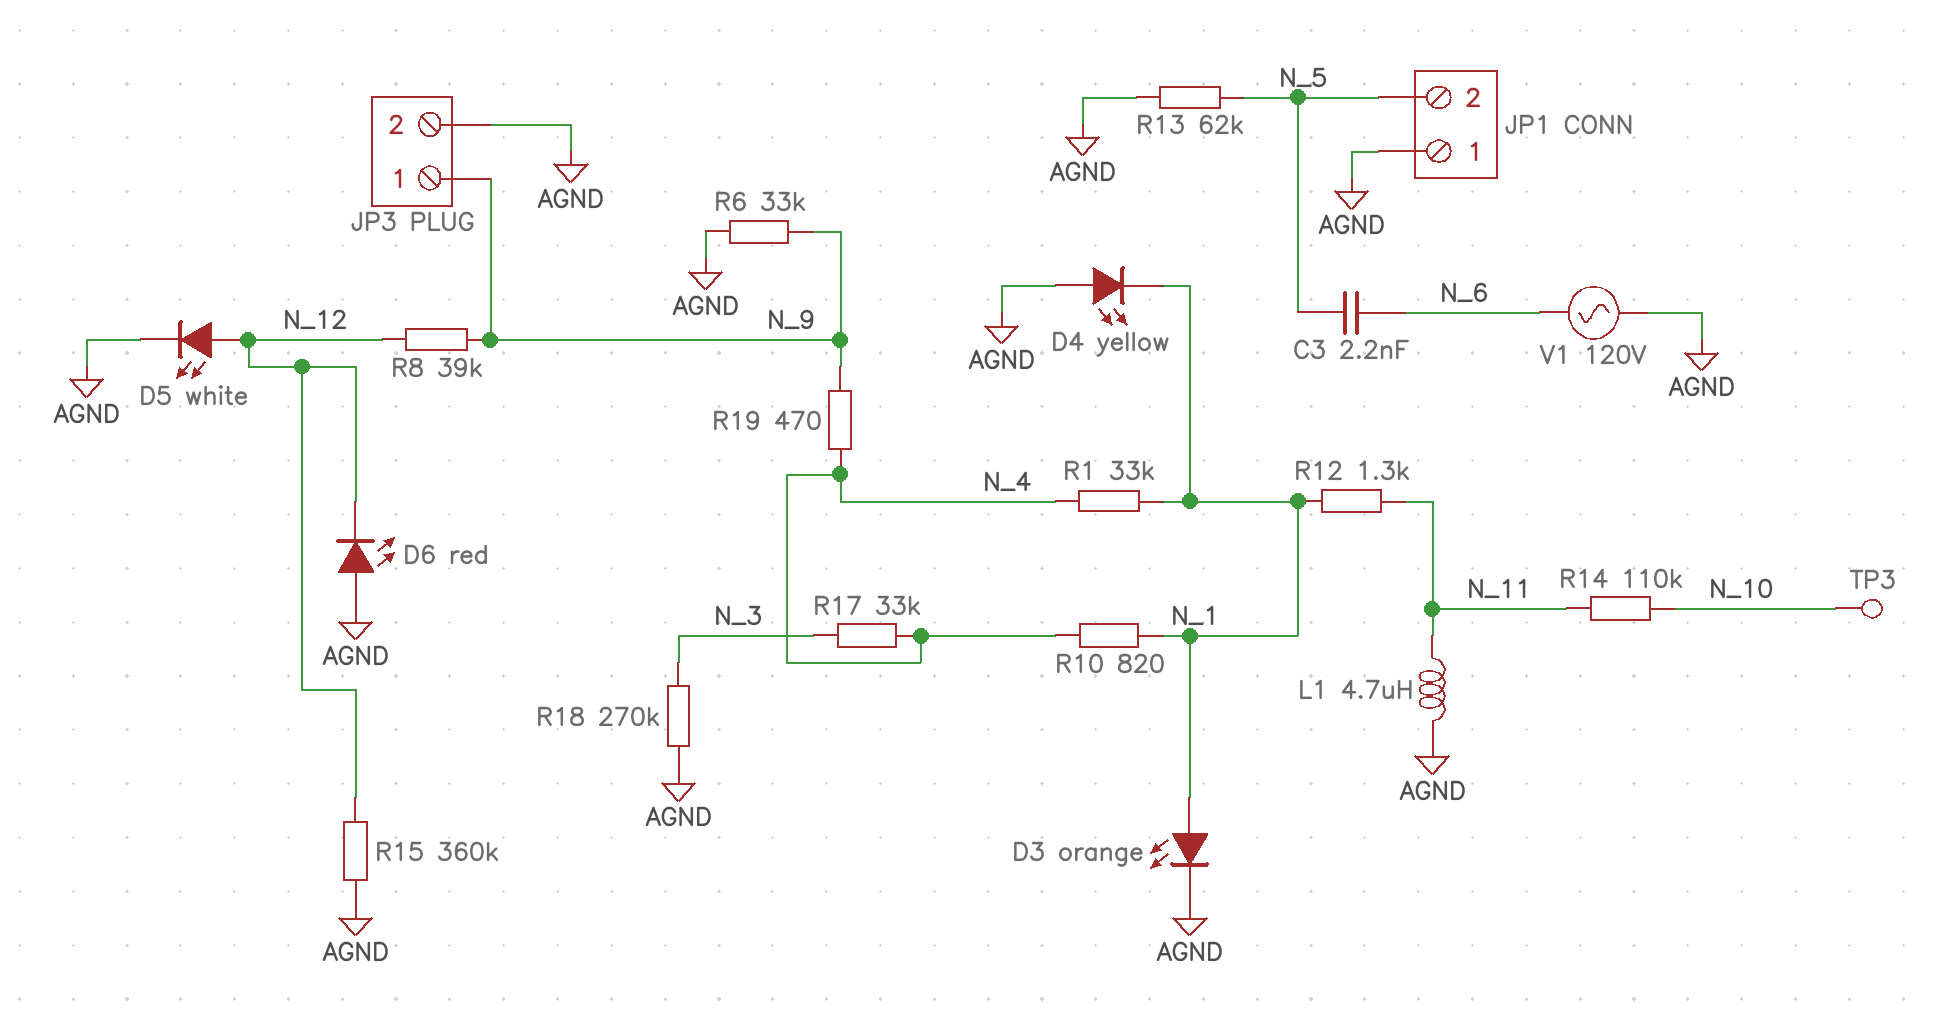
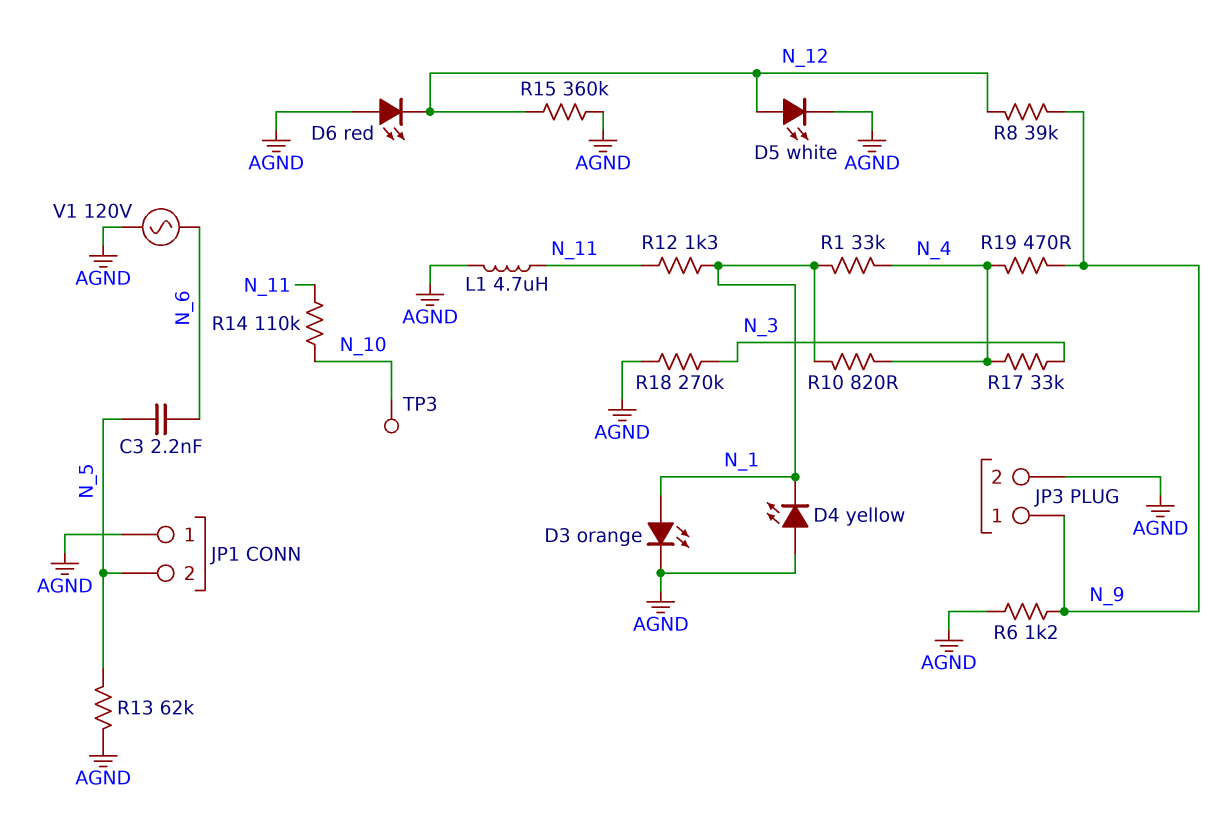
R6: 33k (AGND, N_9) -> 1.2k (AGND, N_9)

